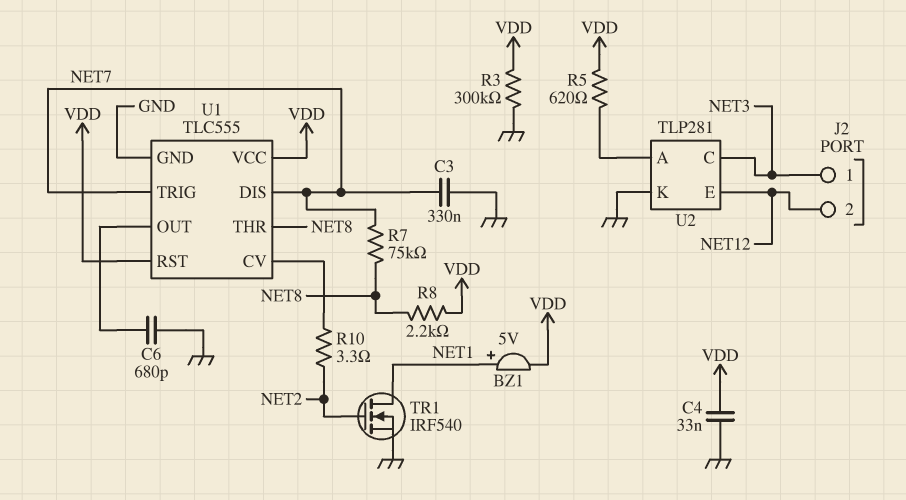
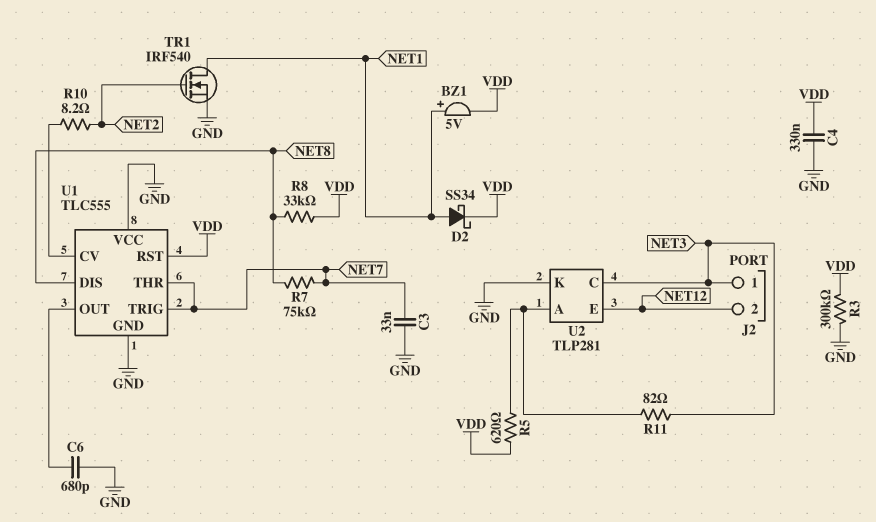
C3: 330nF (GND, NET7) -> 33nF (GND, NET7)
C4: 33nF (GND, VDD) -> 330nF (GND, VDD)
D2: none -> schottky SS34 (A NET1, K VDD)
R8: 2.2k (NET8, VDD) -> 33k (NET8, VDD)
R10: 3.3 (NET2, U1/CV) -> 8.2 (NET2, U1/CV)
R11: none -> 82 (NET3, U2/A)
U1 pin DIS: NET7 -> NET8
U1 pin THR: NET8 -> NET7
U1 pin VCC: VDD -> GND

